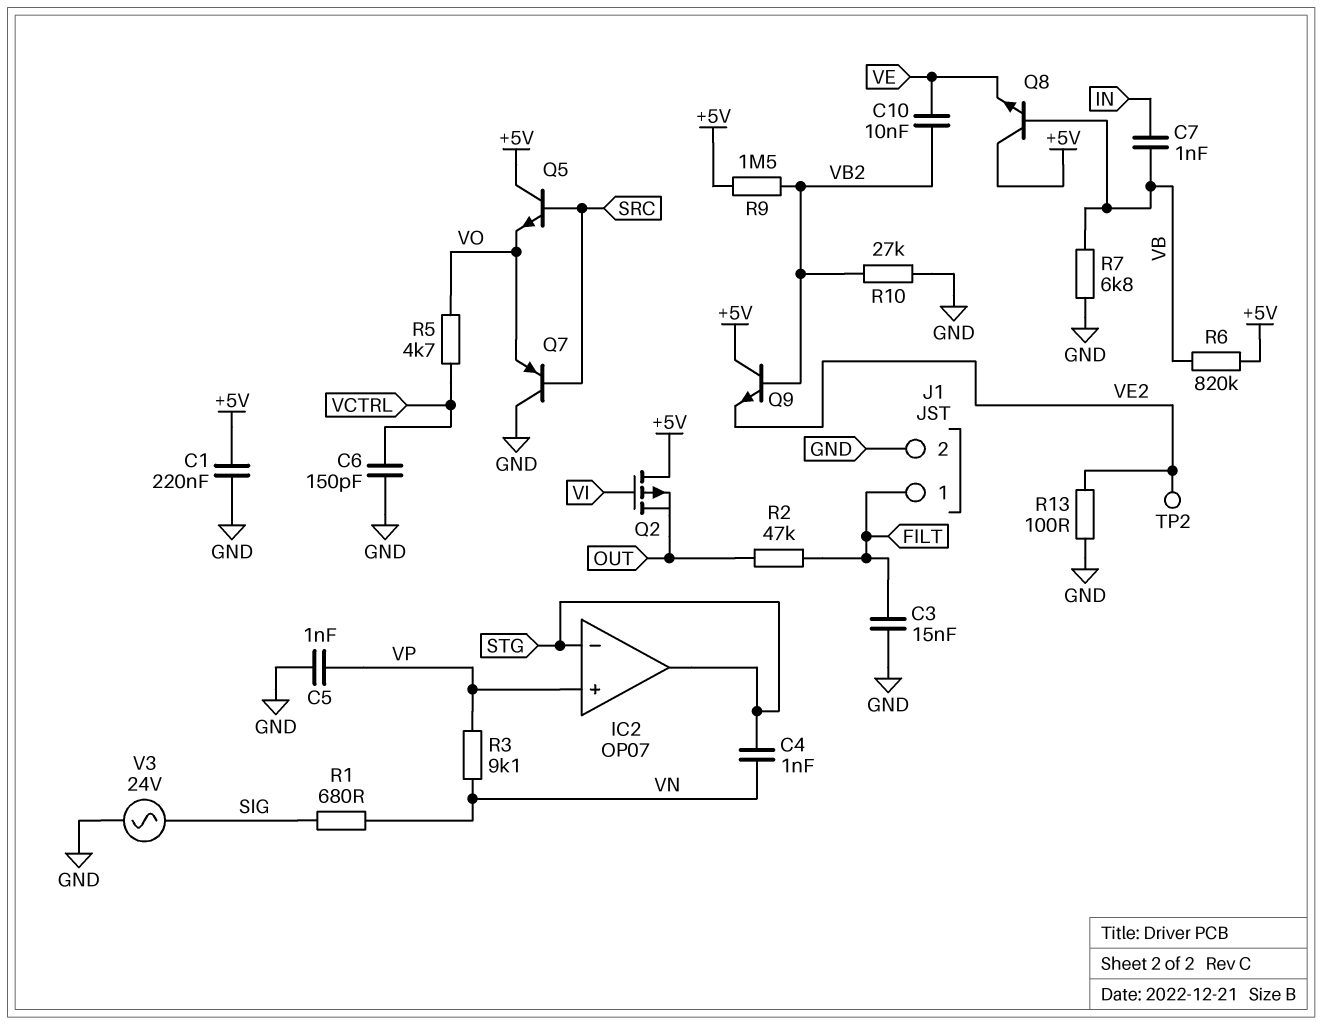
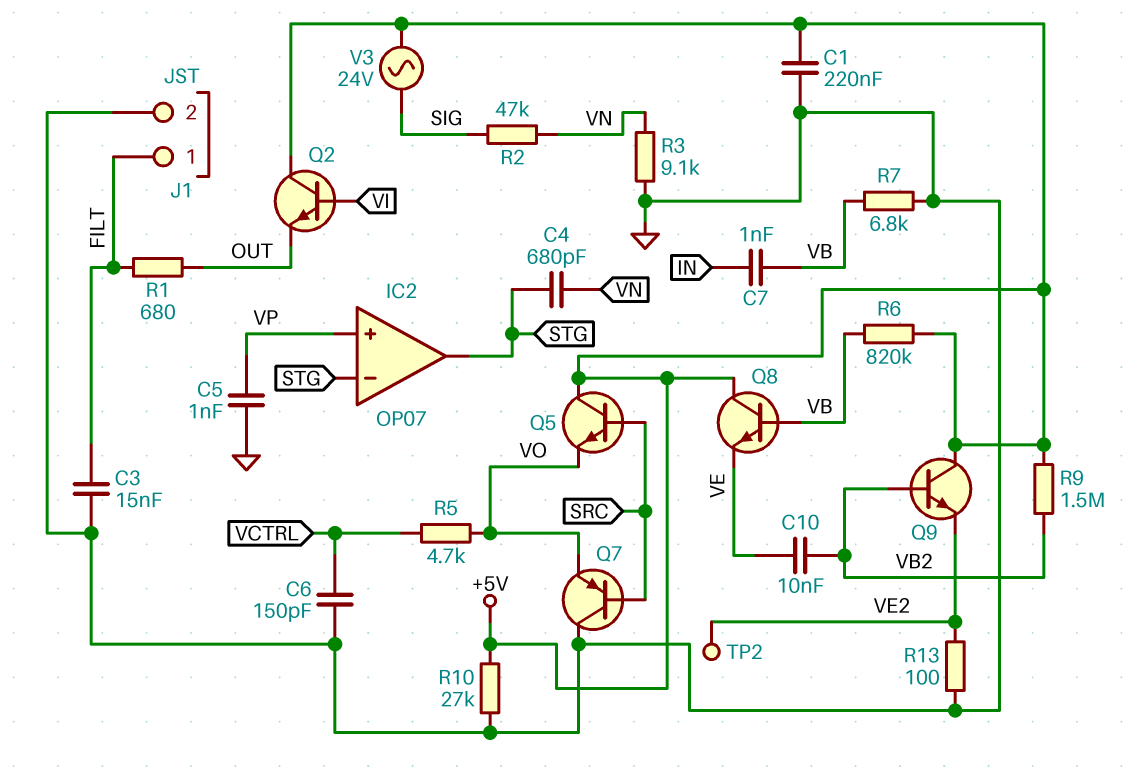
C4: 1nF (STG, VN) -> 680pF (STG, VN)
Q2: PMOS (G VI, D +5V, S OUT) -> NPN (B VI, C +5V, E OUT)
R1: 680 (SIG, VN) -> 680 (FILT, OUT)
R2: 47k (FILT, OUT) -> 47k (SIG, VN)
R3: 9.1k (VN, VP) -> 9.1k (GND, VN)
R10: 27k (GND, VB2) -> 27k (+5V, GND)
V3: AC 24V (GND, SIG) -> AC 24V (+5V, SIG)

